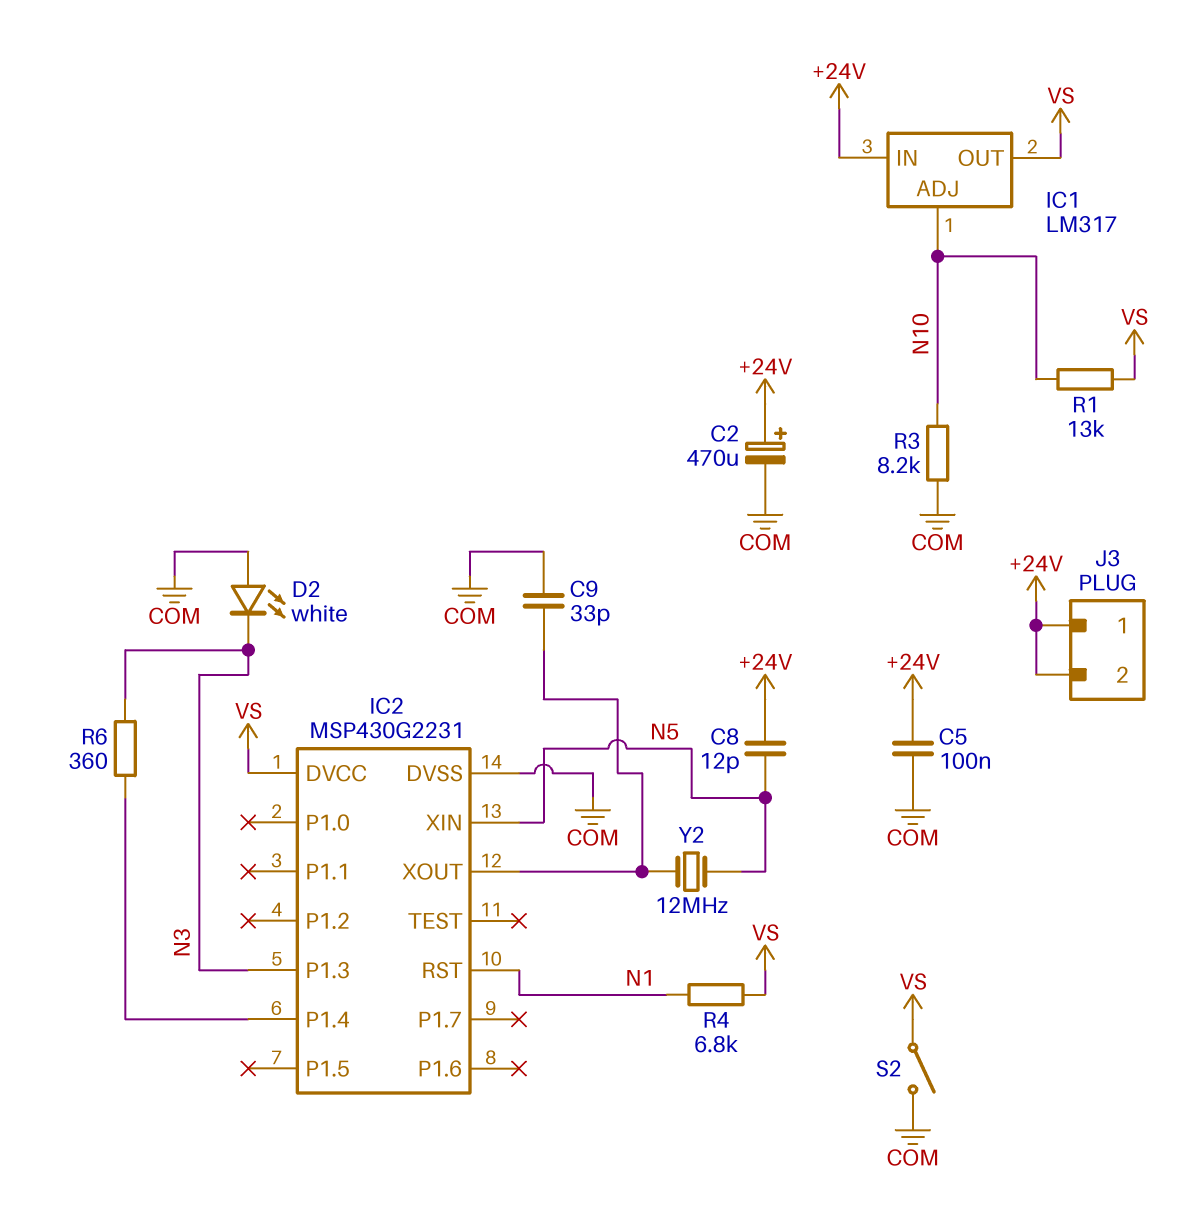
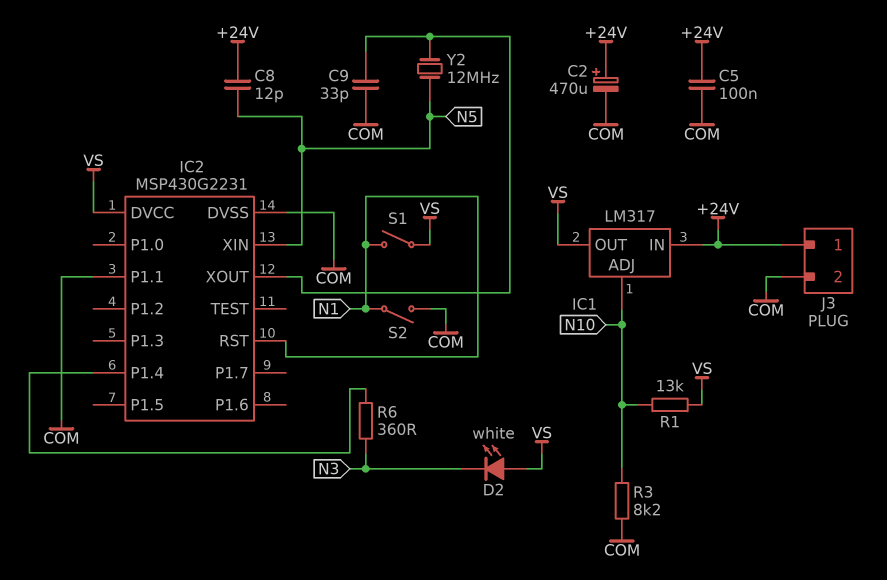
D2: LED white (A COM, K N3) -> LED white (A VS, K N3)
IC2 pin P1.1: none -> COM
IC2 pin P1.3: N3 -> none
J3 pin 2: +24V -> COM
R4: 6.8k (N1, VS) -> none
S1: none -> switch (N1, VS)
S2: switch (COM, VS) -> switch (COM, N1)

